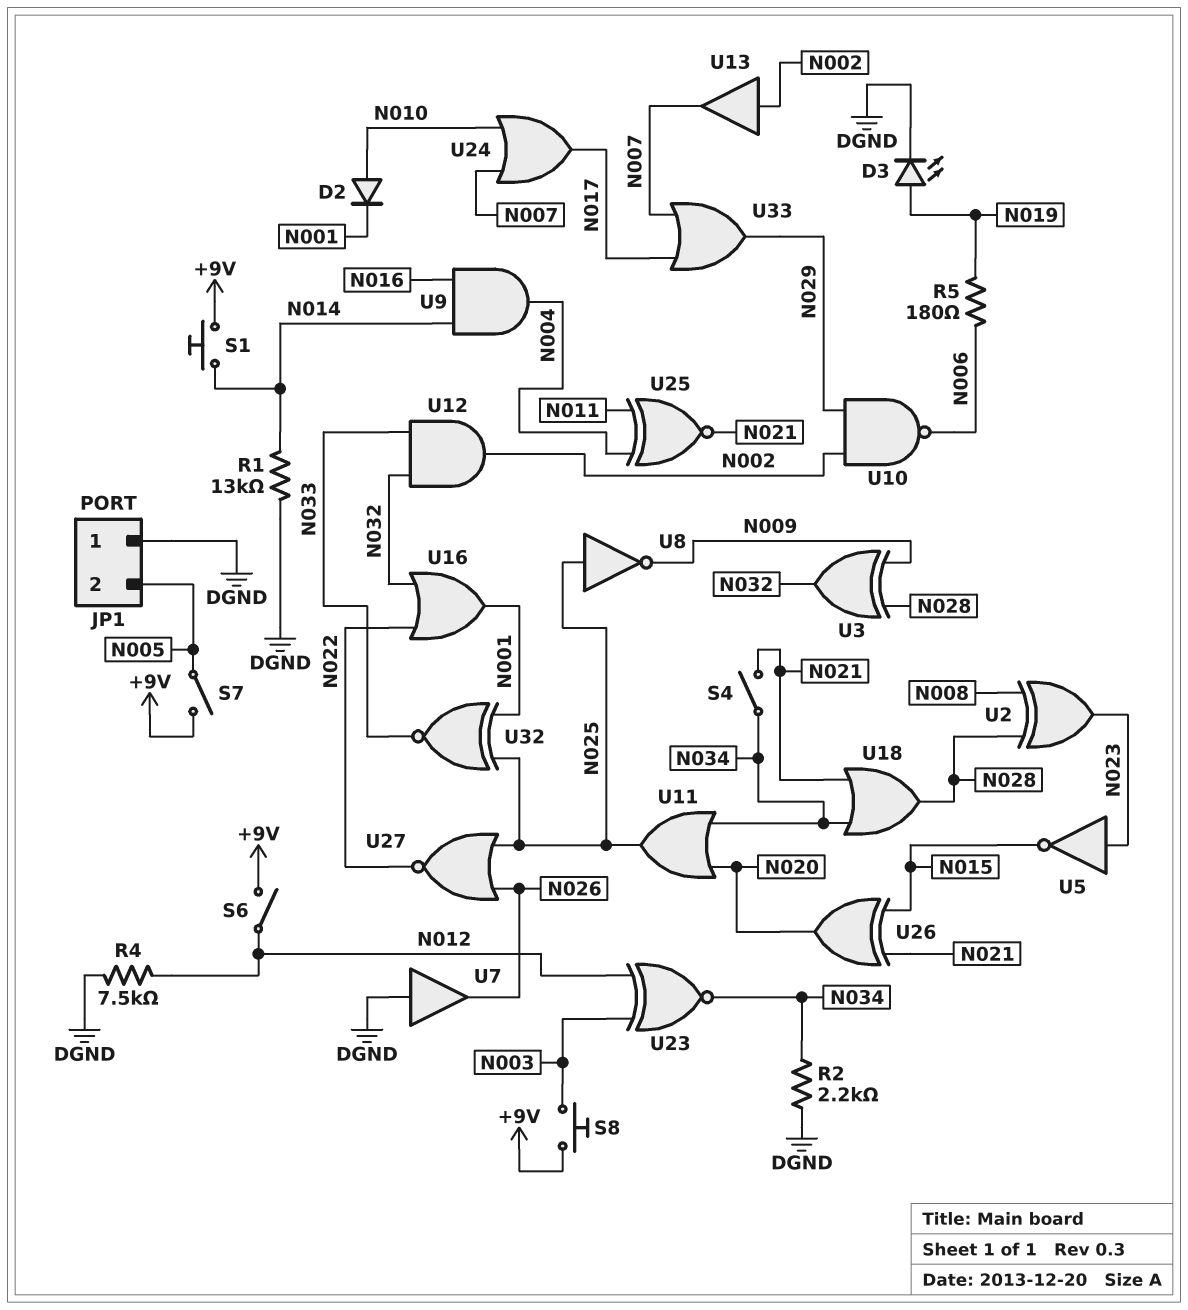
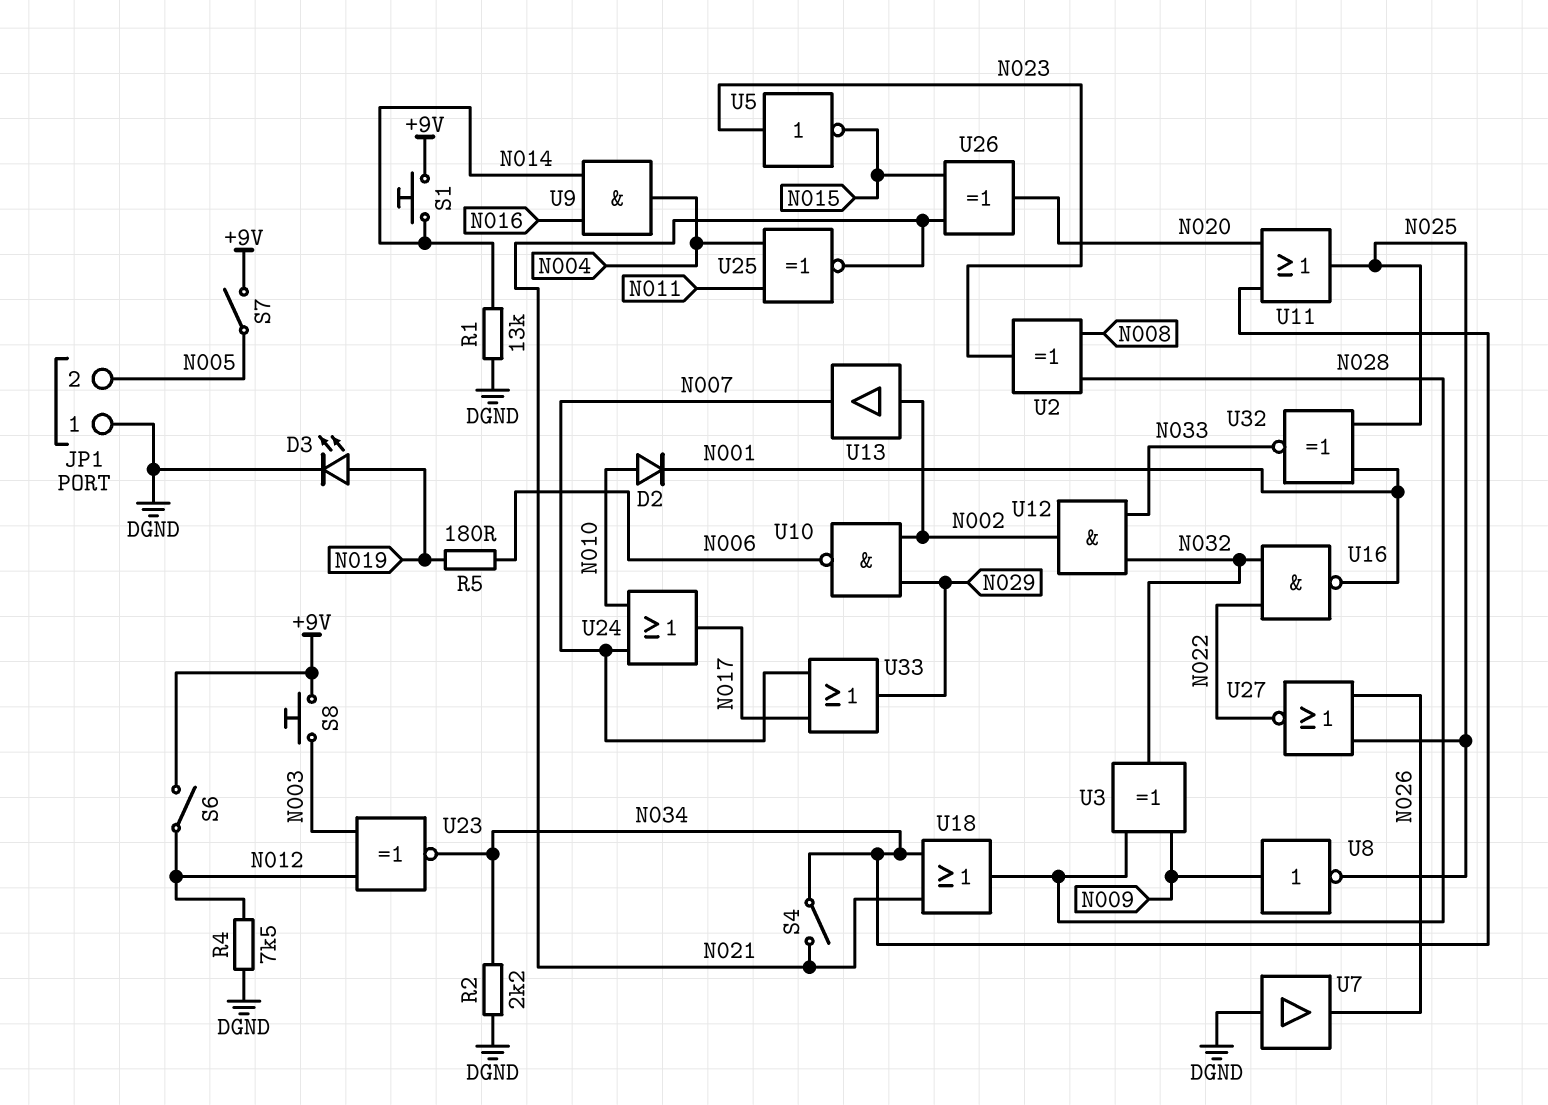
U8: NOT (in N025, out N009) -> NOT (in N009, out N025)
U16: OR (in N022, in N032, out N001) -> NAND (in N022, in N032, out N001)

